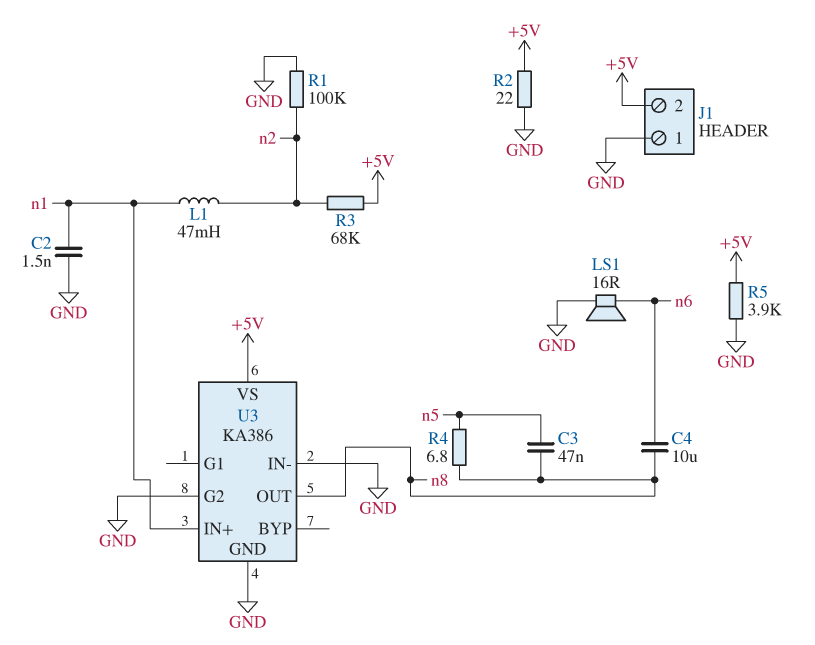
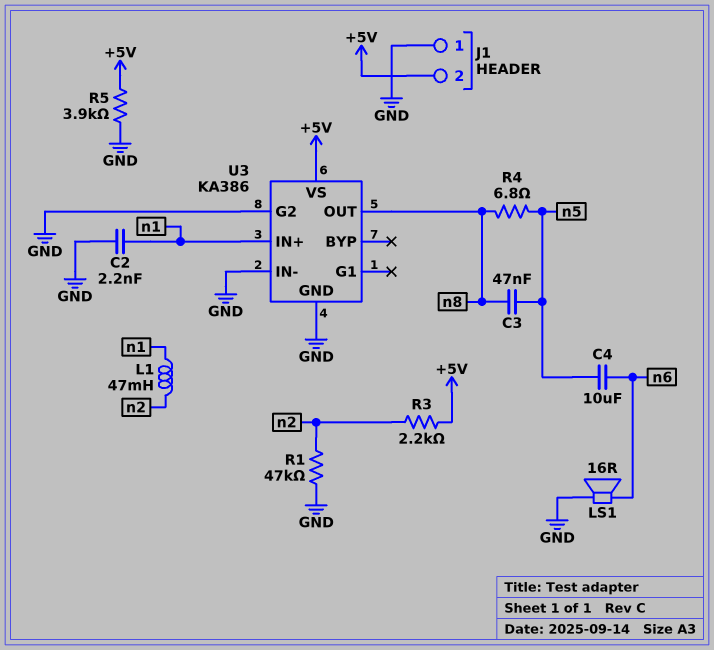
C2: 1.5nF (GND, n1) -> 2.2nF (GND, n1)
C4: 10uF (n6, n8) -> 10uF (n5, n6)
R1: 100k (GND, n2) -> 47k (GND, n2)
R2: 22 (+5V, GND) -> none
R3: 68k (+5V, n2) -> 2.2k (+5V, n2)

